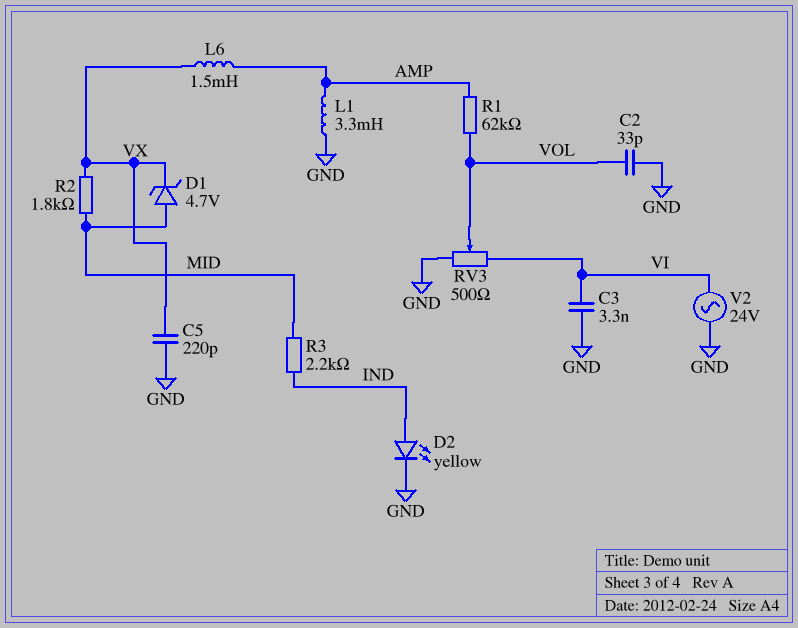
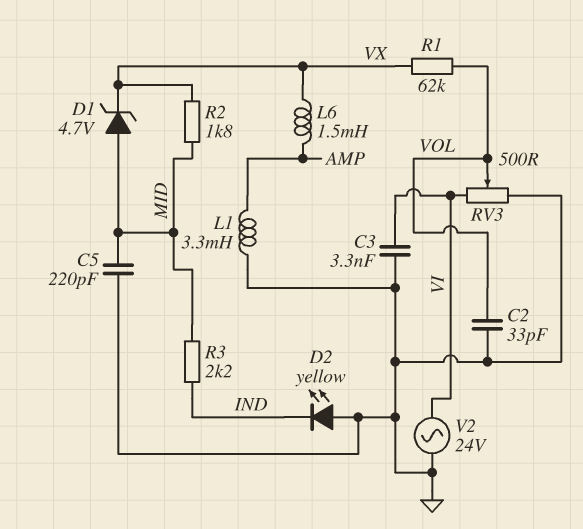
C5: 220pF (GND, VX) -> 220pF (GND, MID)
D2: LED yellow (A IND, K GND) -> LED yellow (A GND, K IND)
R1: 62k (AMP, VOL) -> 62k (VOL, VX)

